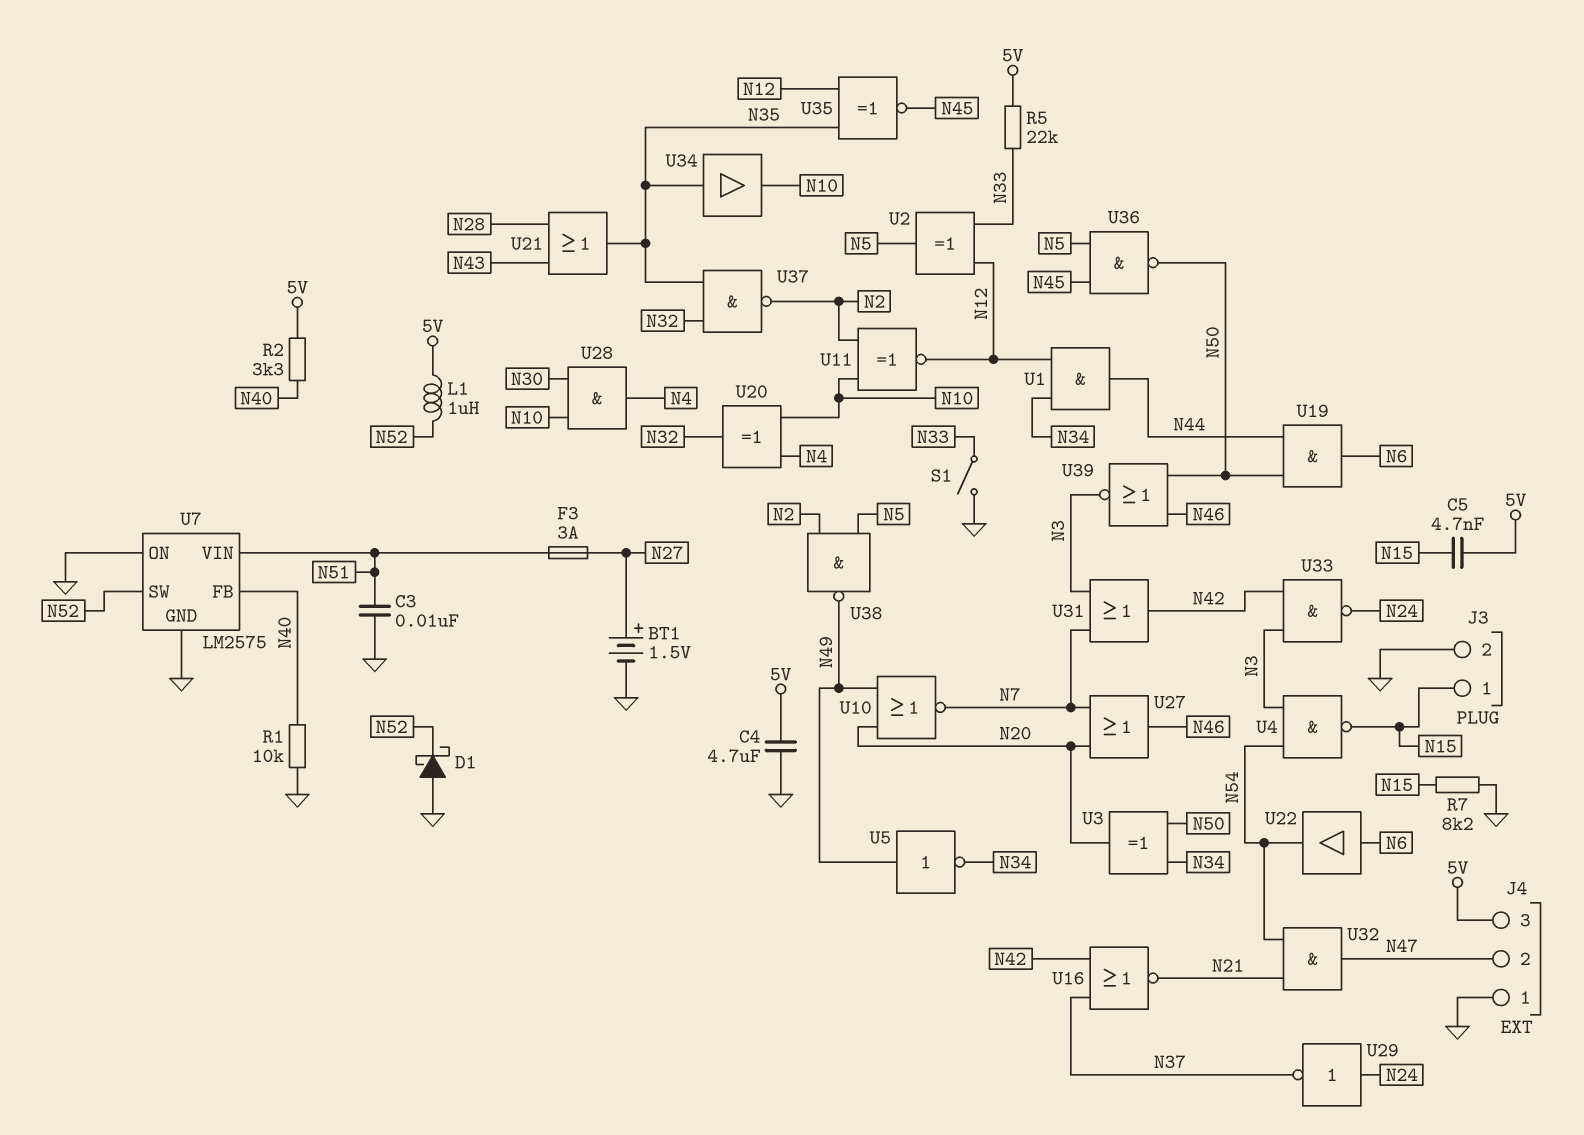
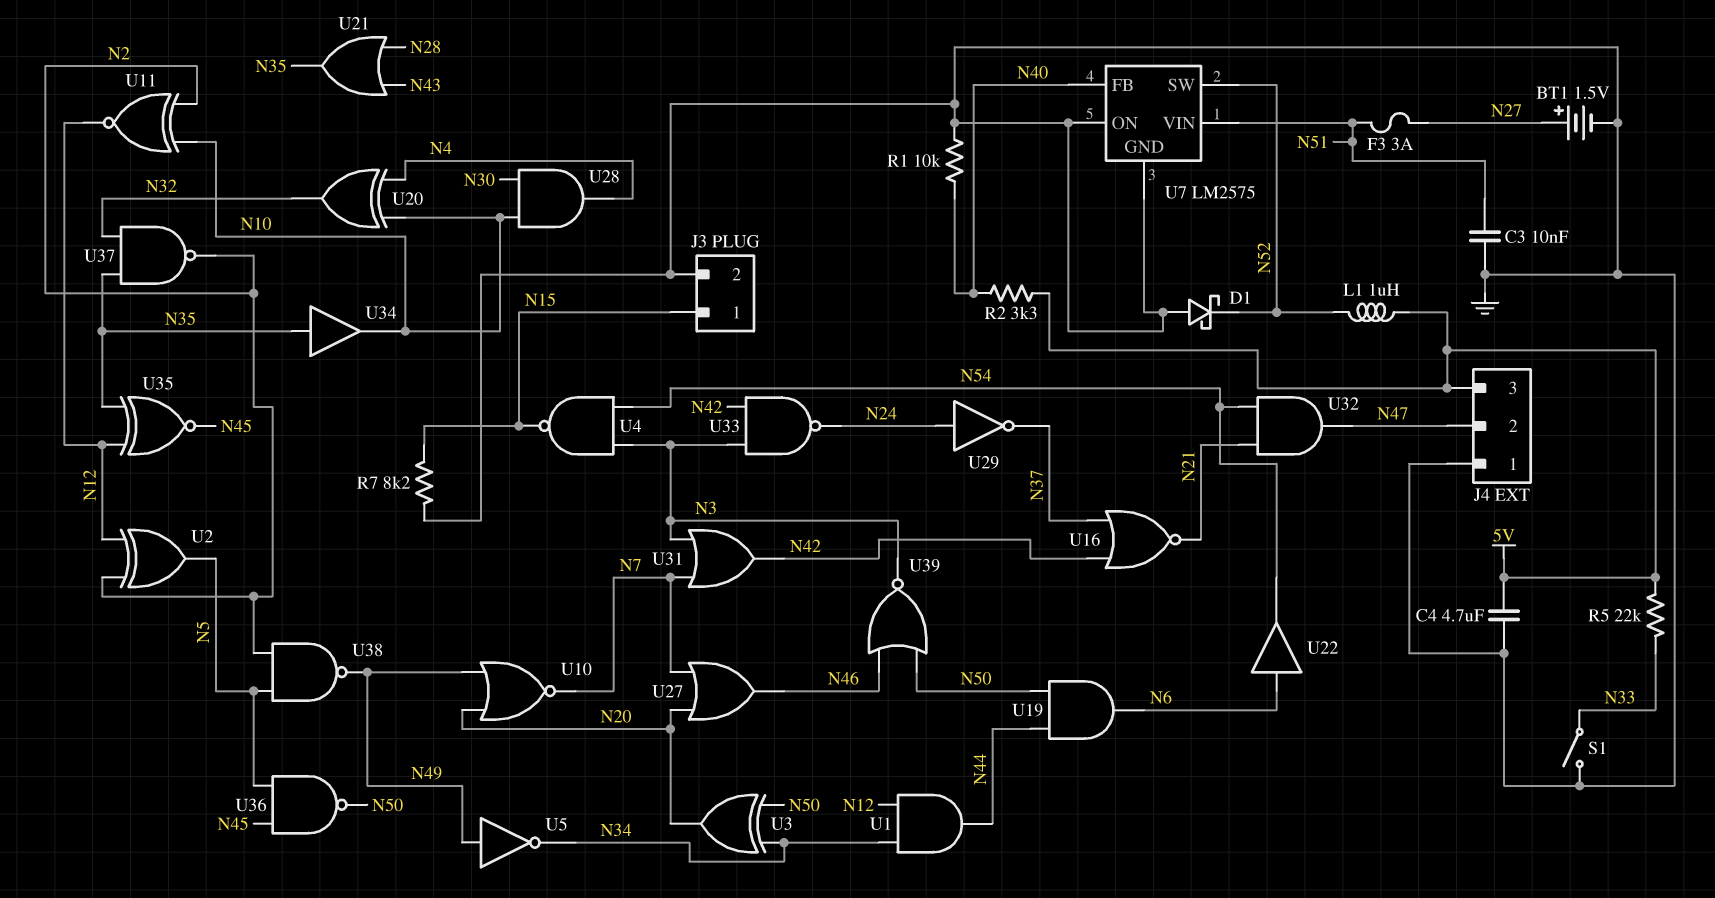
C5: 4.7nF (5V, N15) -> none
U2: XOR (in N12, in N33, out N5) -> XOR (in N2, in N12, out N5)

